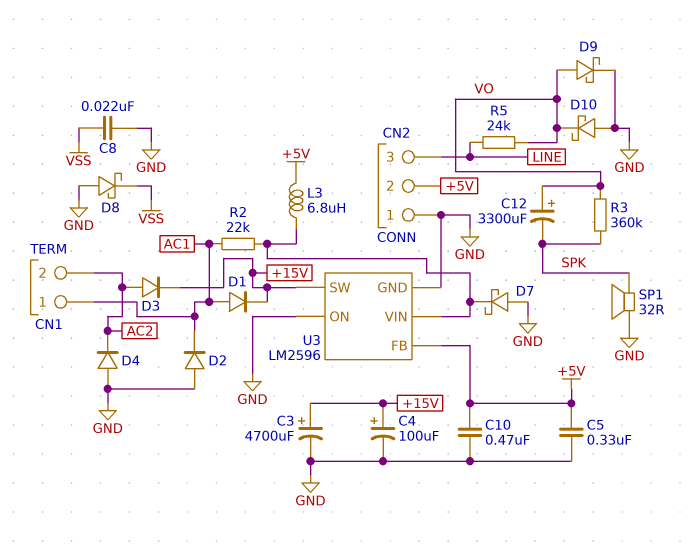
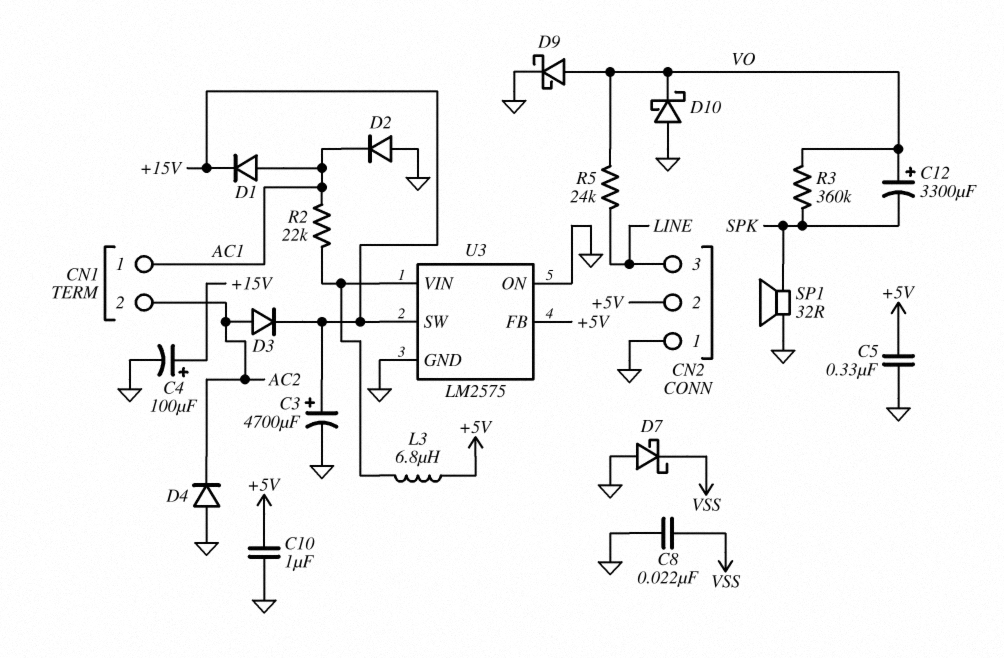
C10: 470nF (+5V, GND) -> 1uF (+5V, GND)
D7: schottky (A GND, K U3/VIN) -> schottky (A GND, K VSS)
D8: schottky (A GND, K VSS) -> none
U3: LM2596 -> LM2575

